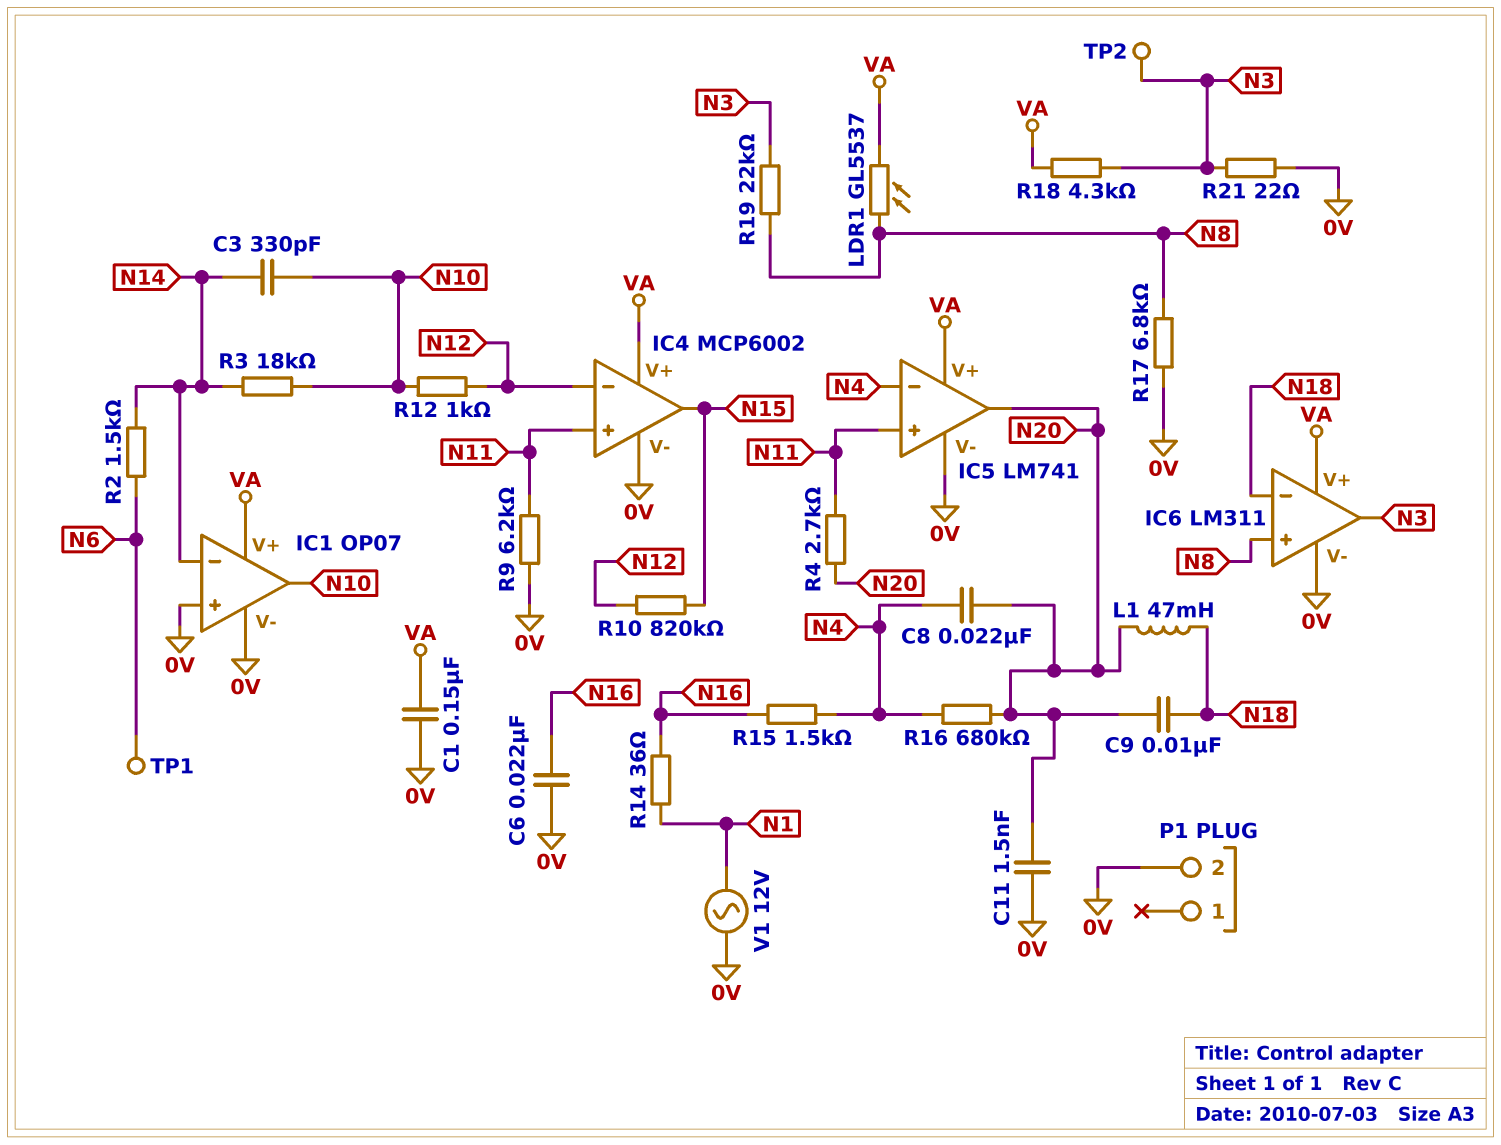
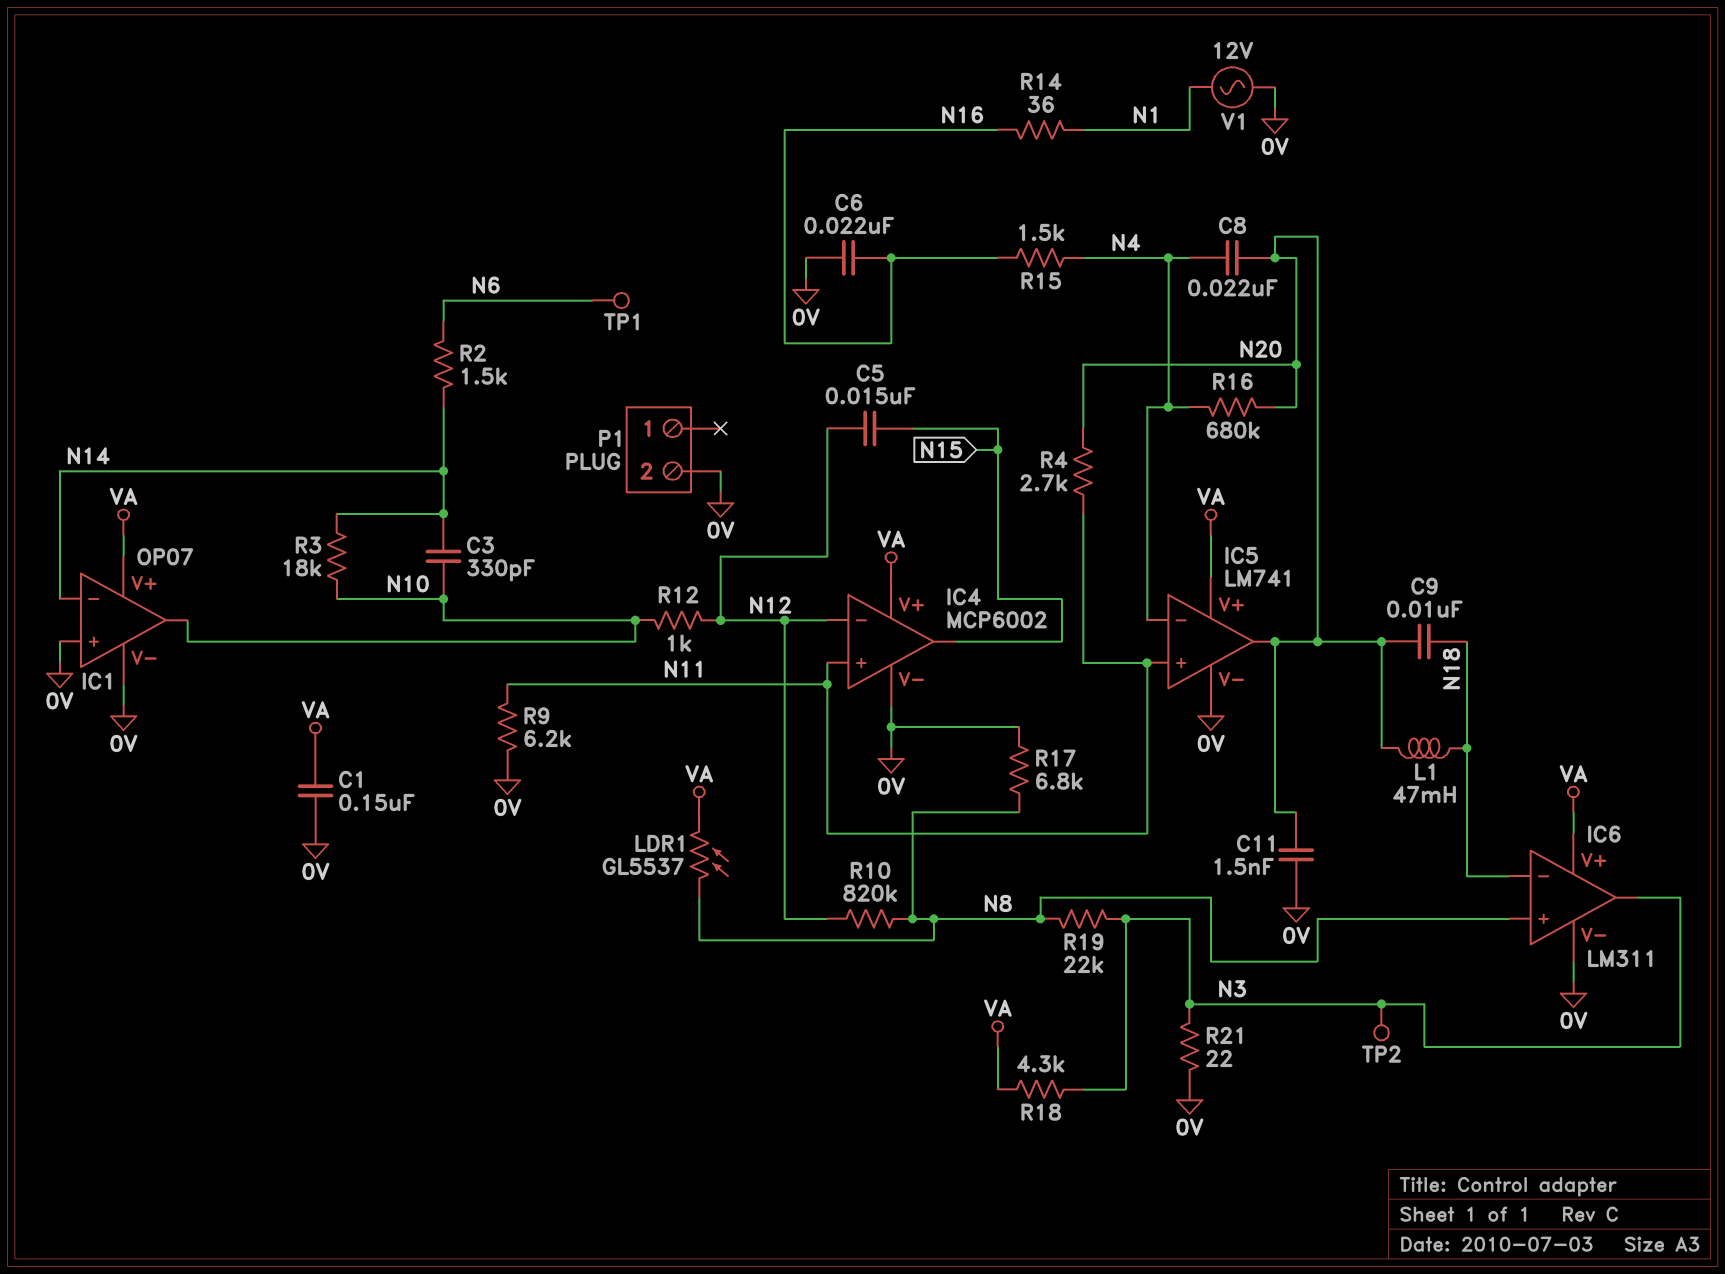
C5: none -> 15nF (N12, N15)
R10: 820k (N12, N15) -> 820k (N8, N12)

